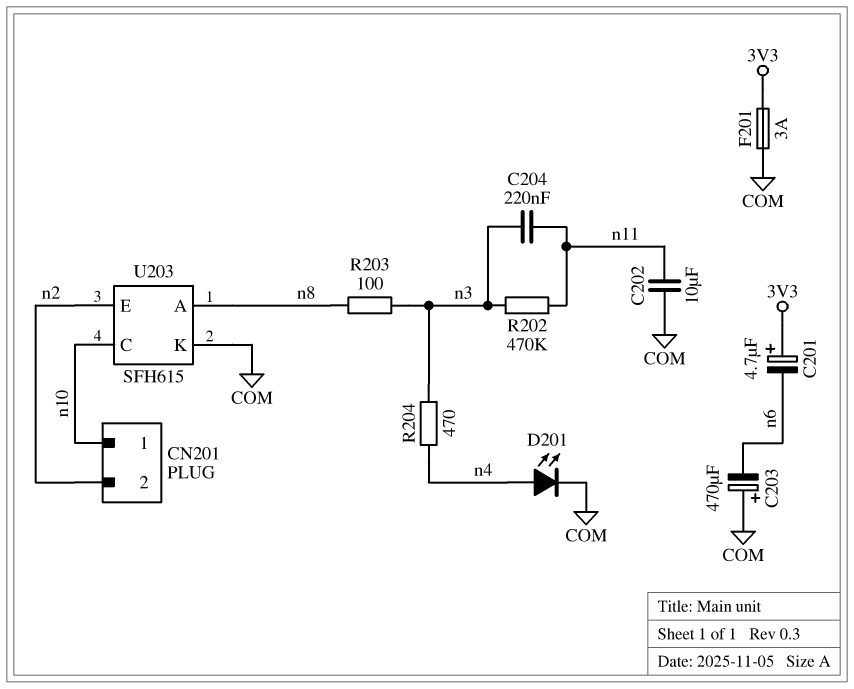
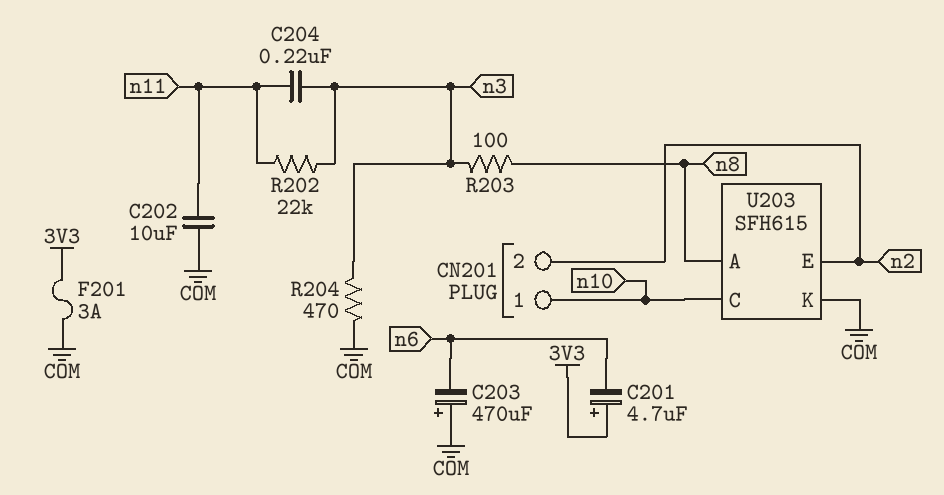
D201: LED (A n4, K COM) -> none
R202: 470k (n3, n11) -> 22k (n3, n11)
R204: 470 (n3, n4) -> 470 (COM, n3)

